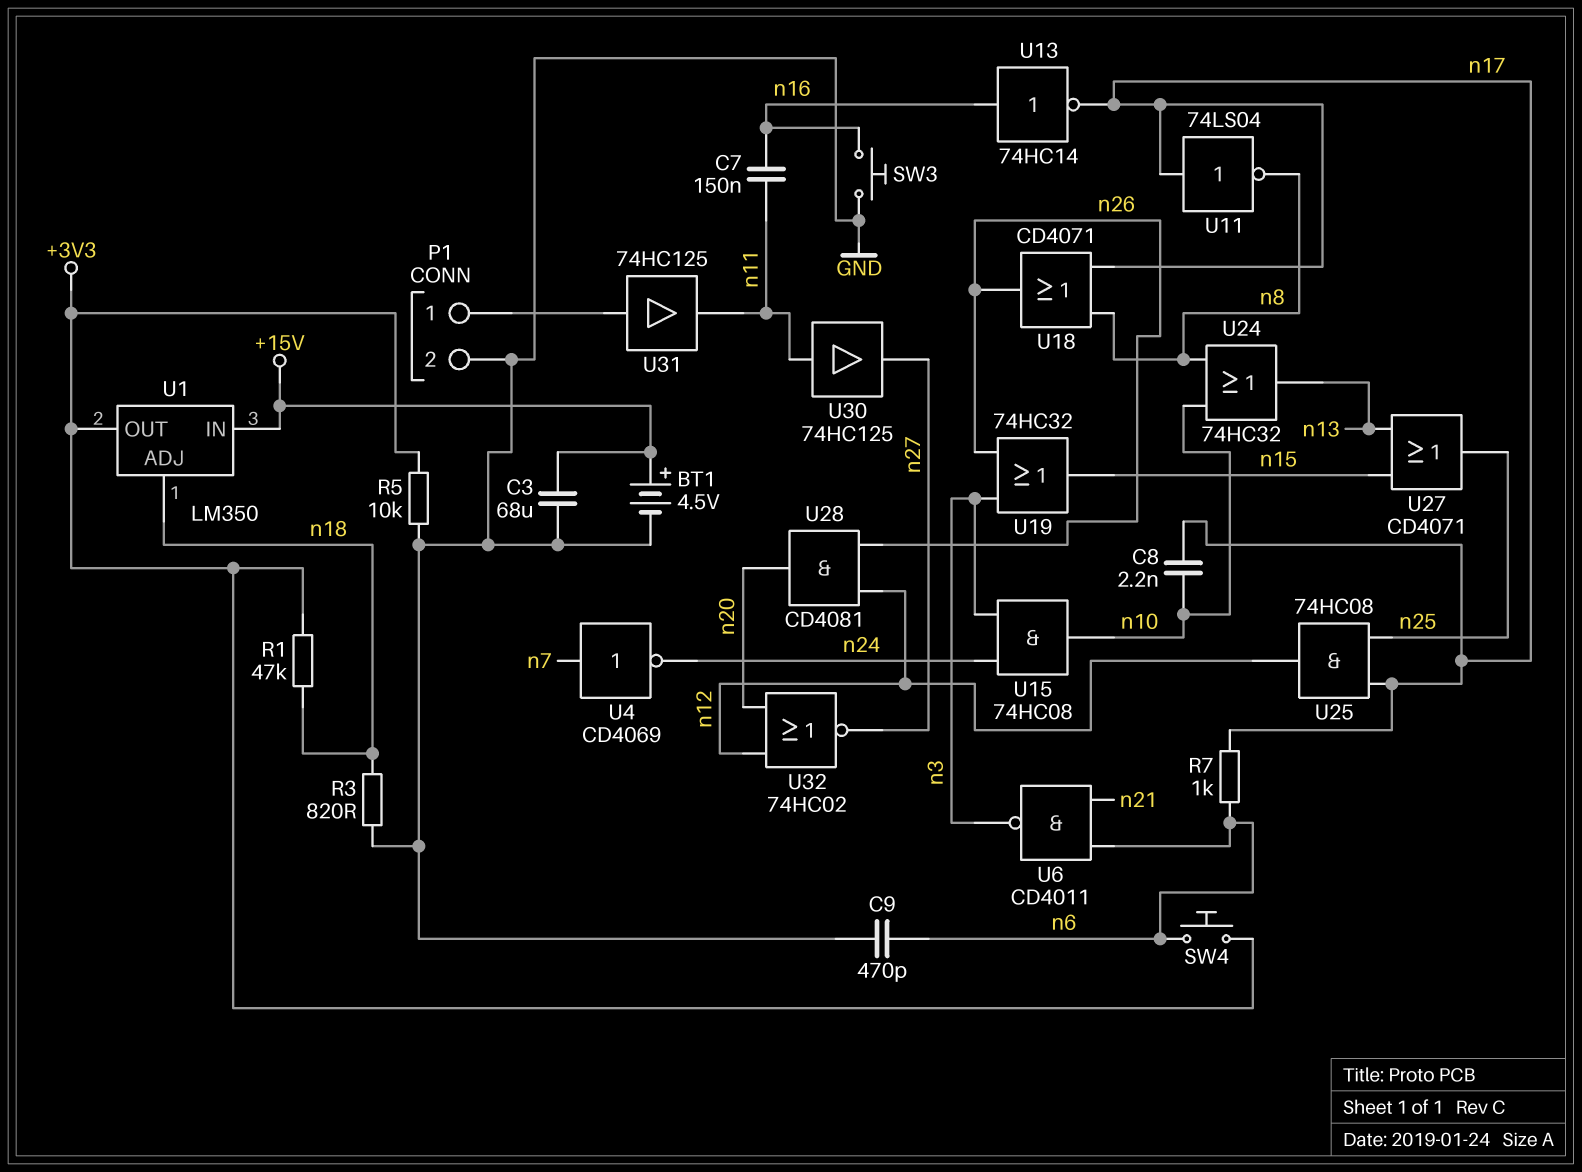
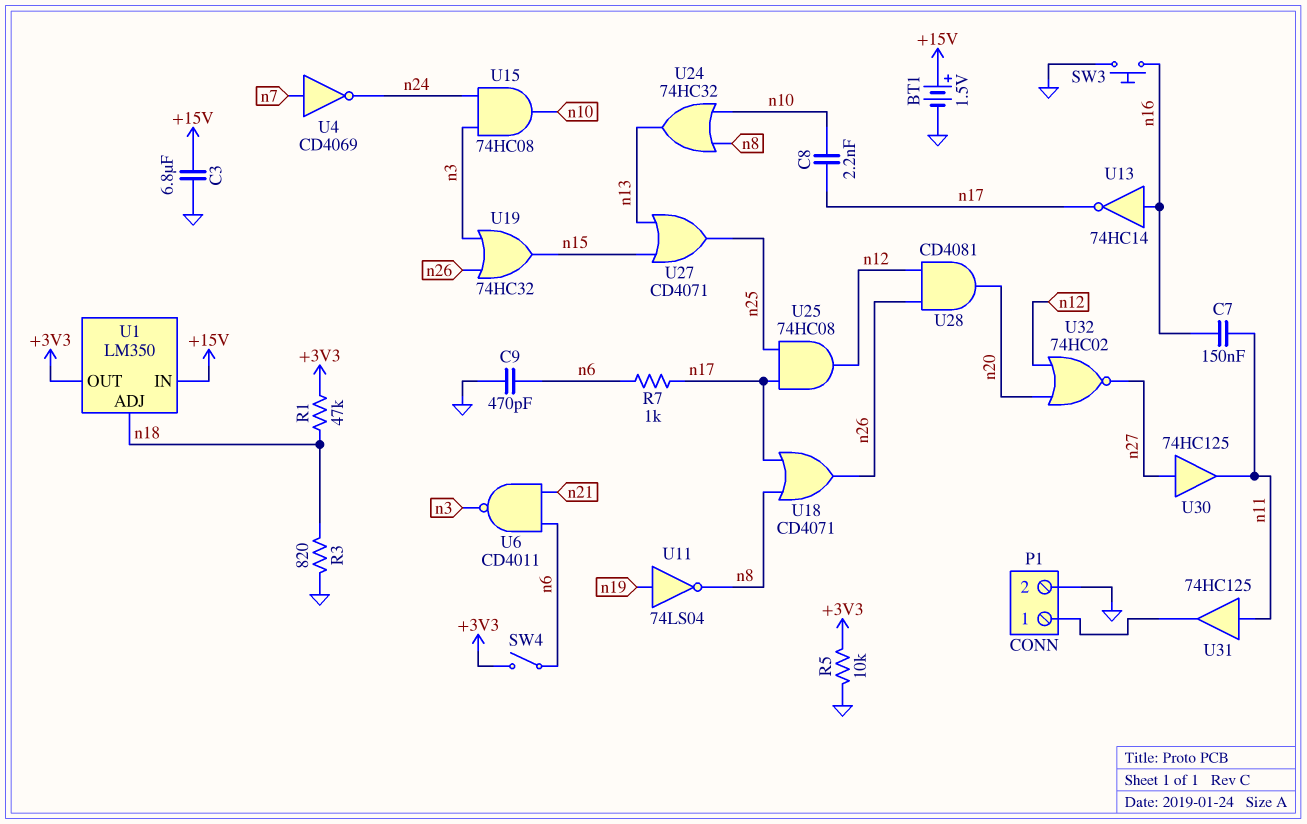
BT1: 4.5V (plus +15V, minus GND) -> 1.5V (plus +15V, minus GND)
C3: 68uF (+15V, GND) -> 6.8uF (+15V, GND)
SW4: button (+3V3, n6) -> switch (+3V3, n6)
U11: NOT 74LS04 (in n17, out n8) -> NOT 74LS04 (in n19, out n8)
U30: buffer 74HC125 (in n11, out n27) -> buffer 74HC125 (in n27, out n11)
U31: buffer 74HC125 (in P1/1, out n11) -> buffer 74HC125 (in n11, out P1/1)

